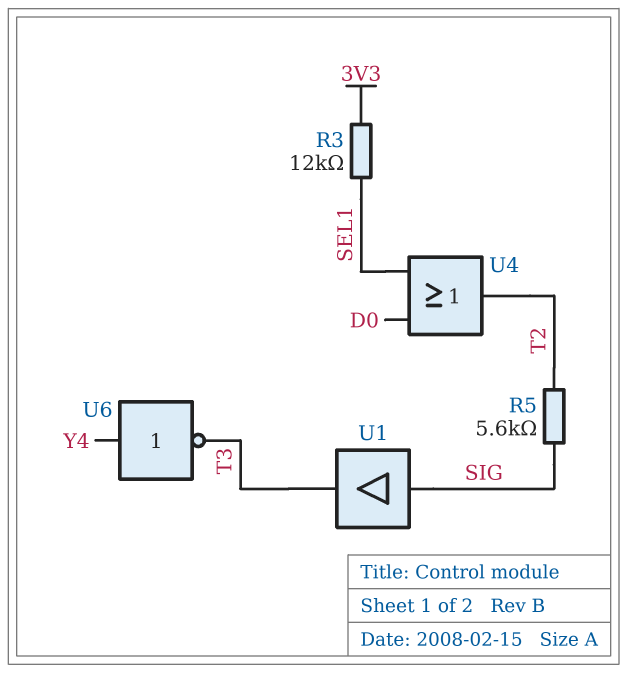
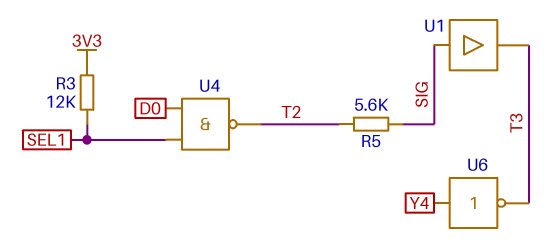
U4: OR (in D0, in SEL1, out T2) -> NAND (in D0, in SEL1, out T2)

